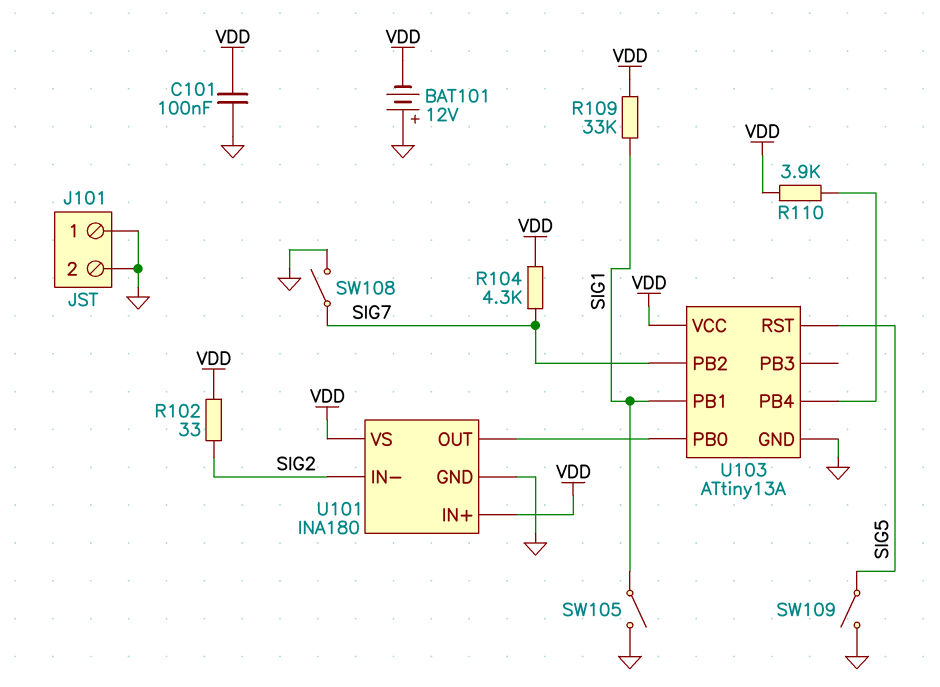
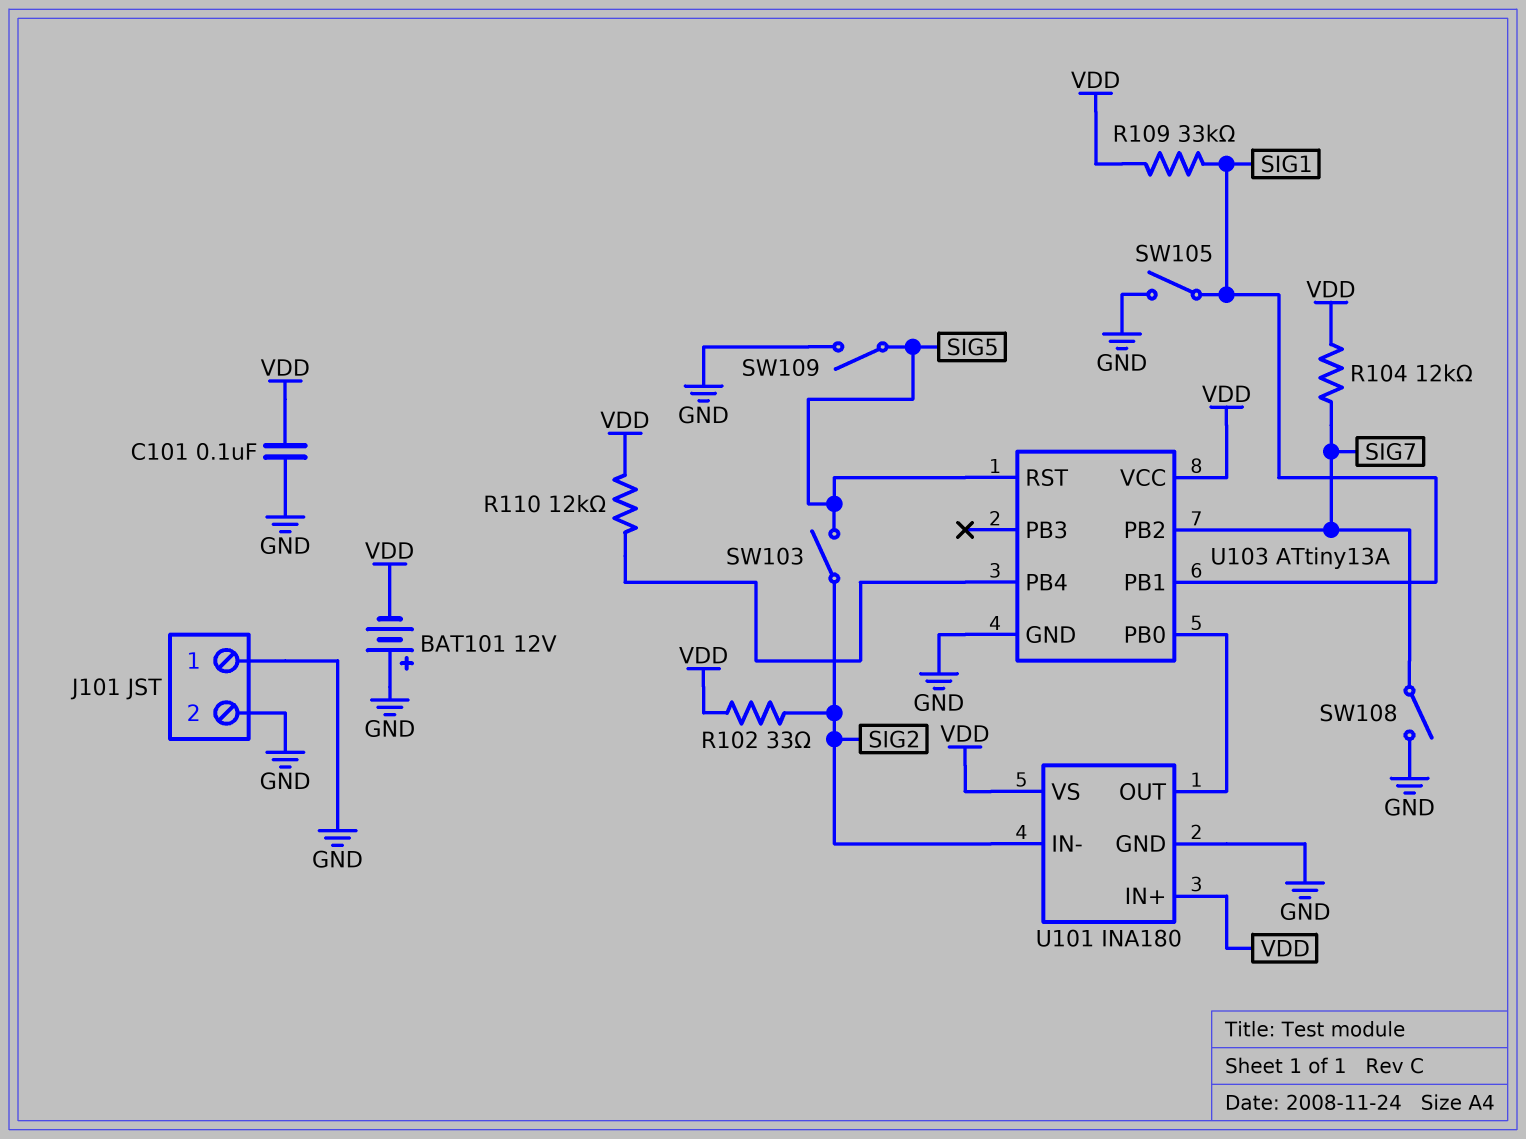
R104: 4.3k (SIG7, VDD) -> 12k (SIG7, VDD)
R110: 3.9k (U103/PB4, VDD) -> 12k (U103/PB4, VDD)
SW103: none -> switch (SIG2, SIG5)

